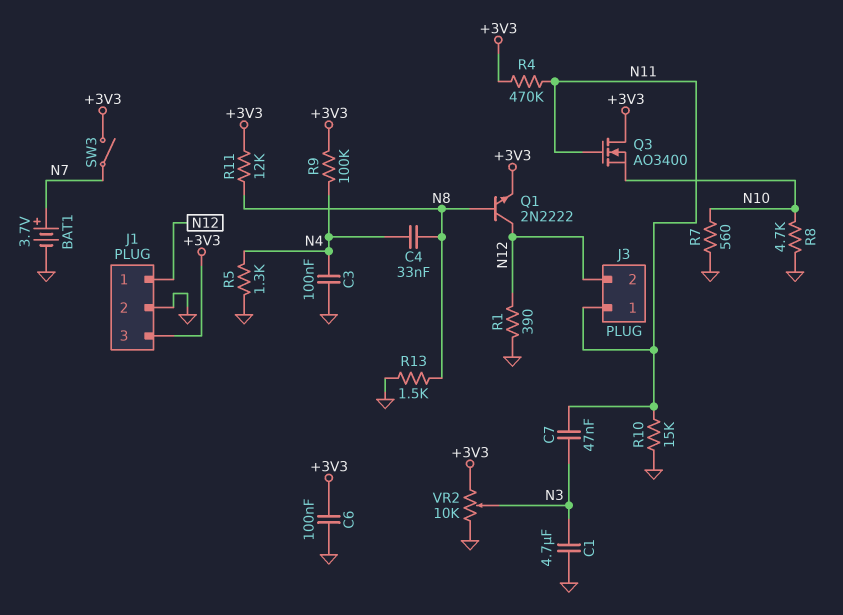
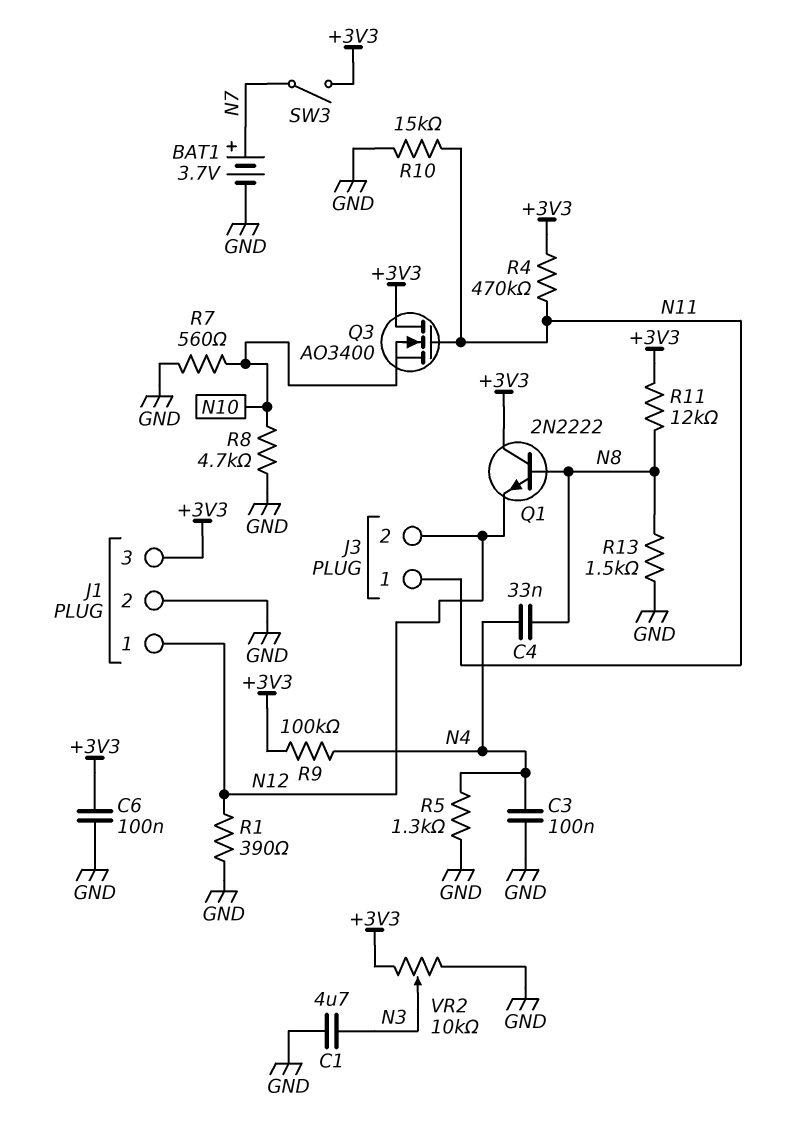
C7: 47nF (N3, N11) -> none
Q1: NPN 2N2222 (B N8, C N12, E +3V3) -> NPN 2N2222 (B N8, C +3V3, E N12)

